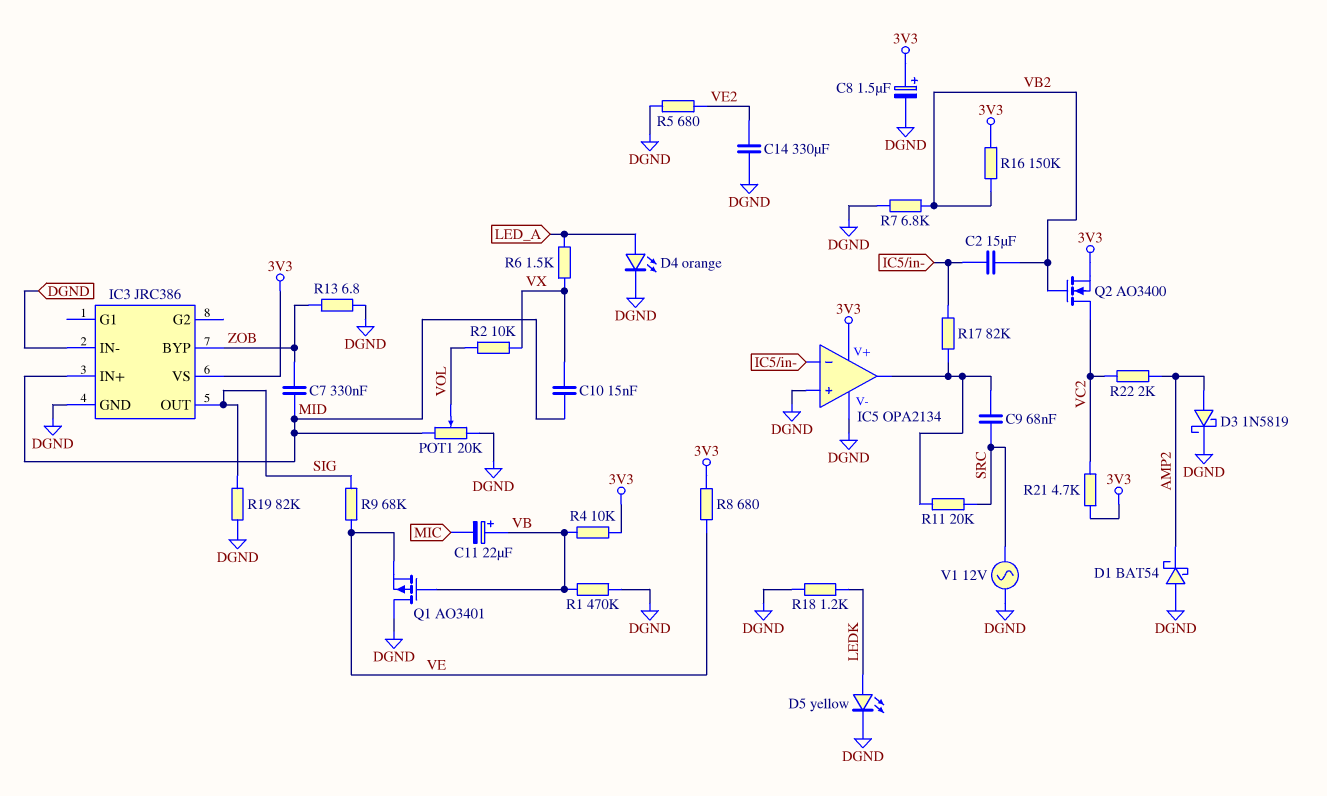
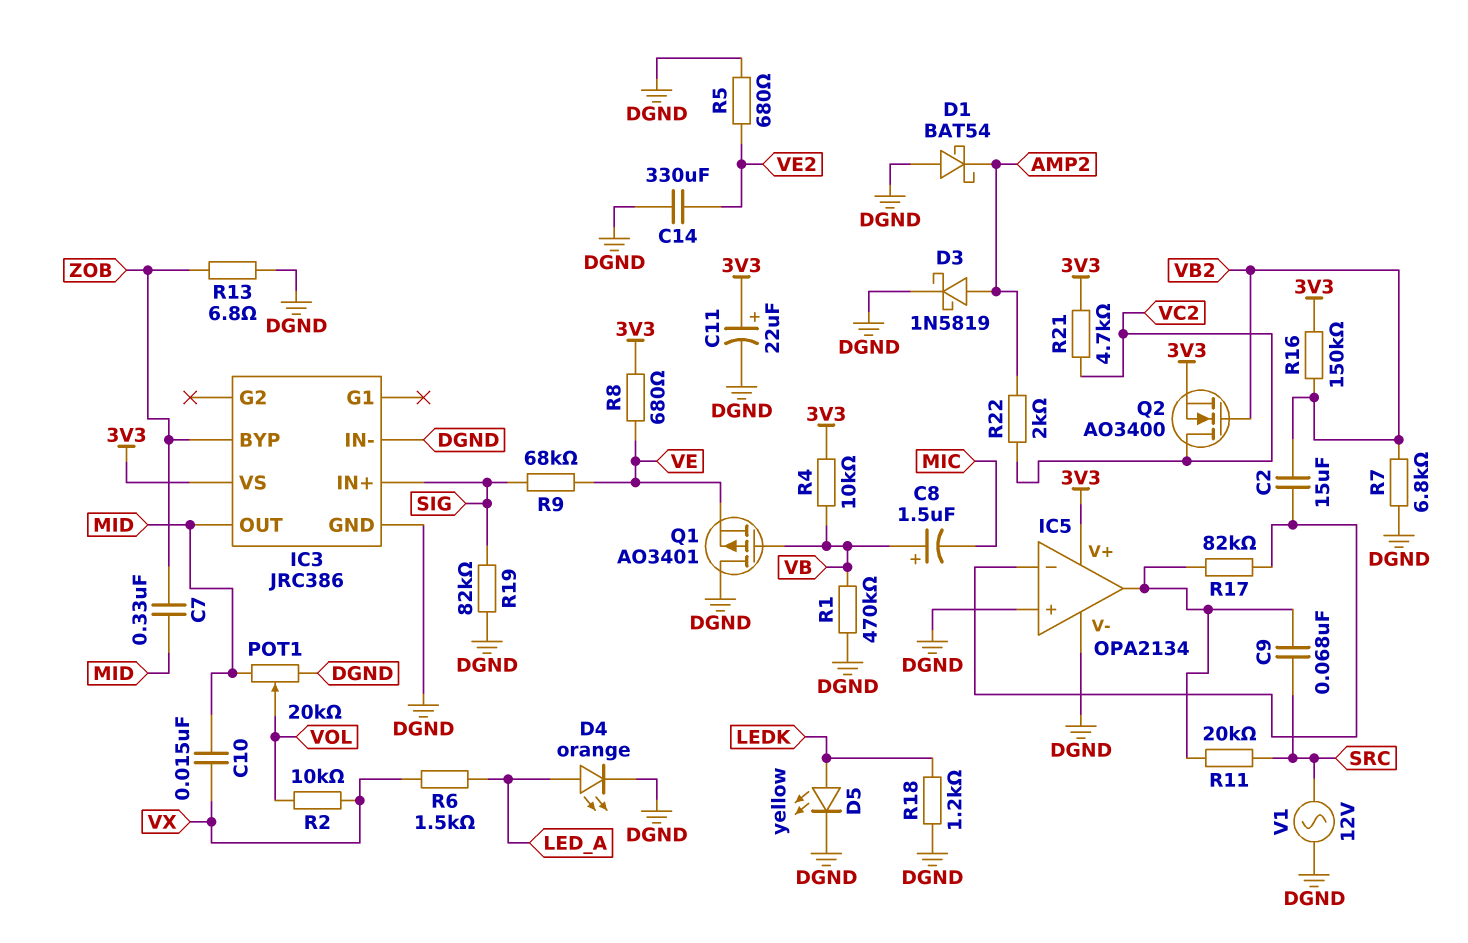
C8: 1.5uF (plus 3V3, minus DGND) -> 1.5uF (plus VB, minus MIC)
C11: 22uF (plus VB, minus MIC) -> 22uF (plus 3V3, minus DGND)
IC3 pin IN+: MID -> SIG
IC3 pin OUT: SIG -> MID

